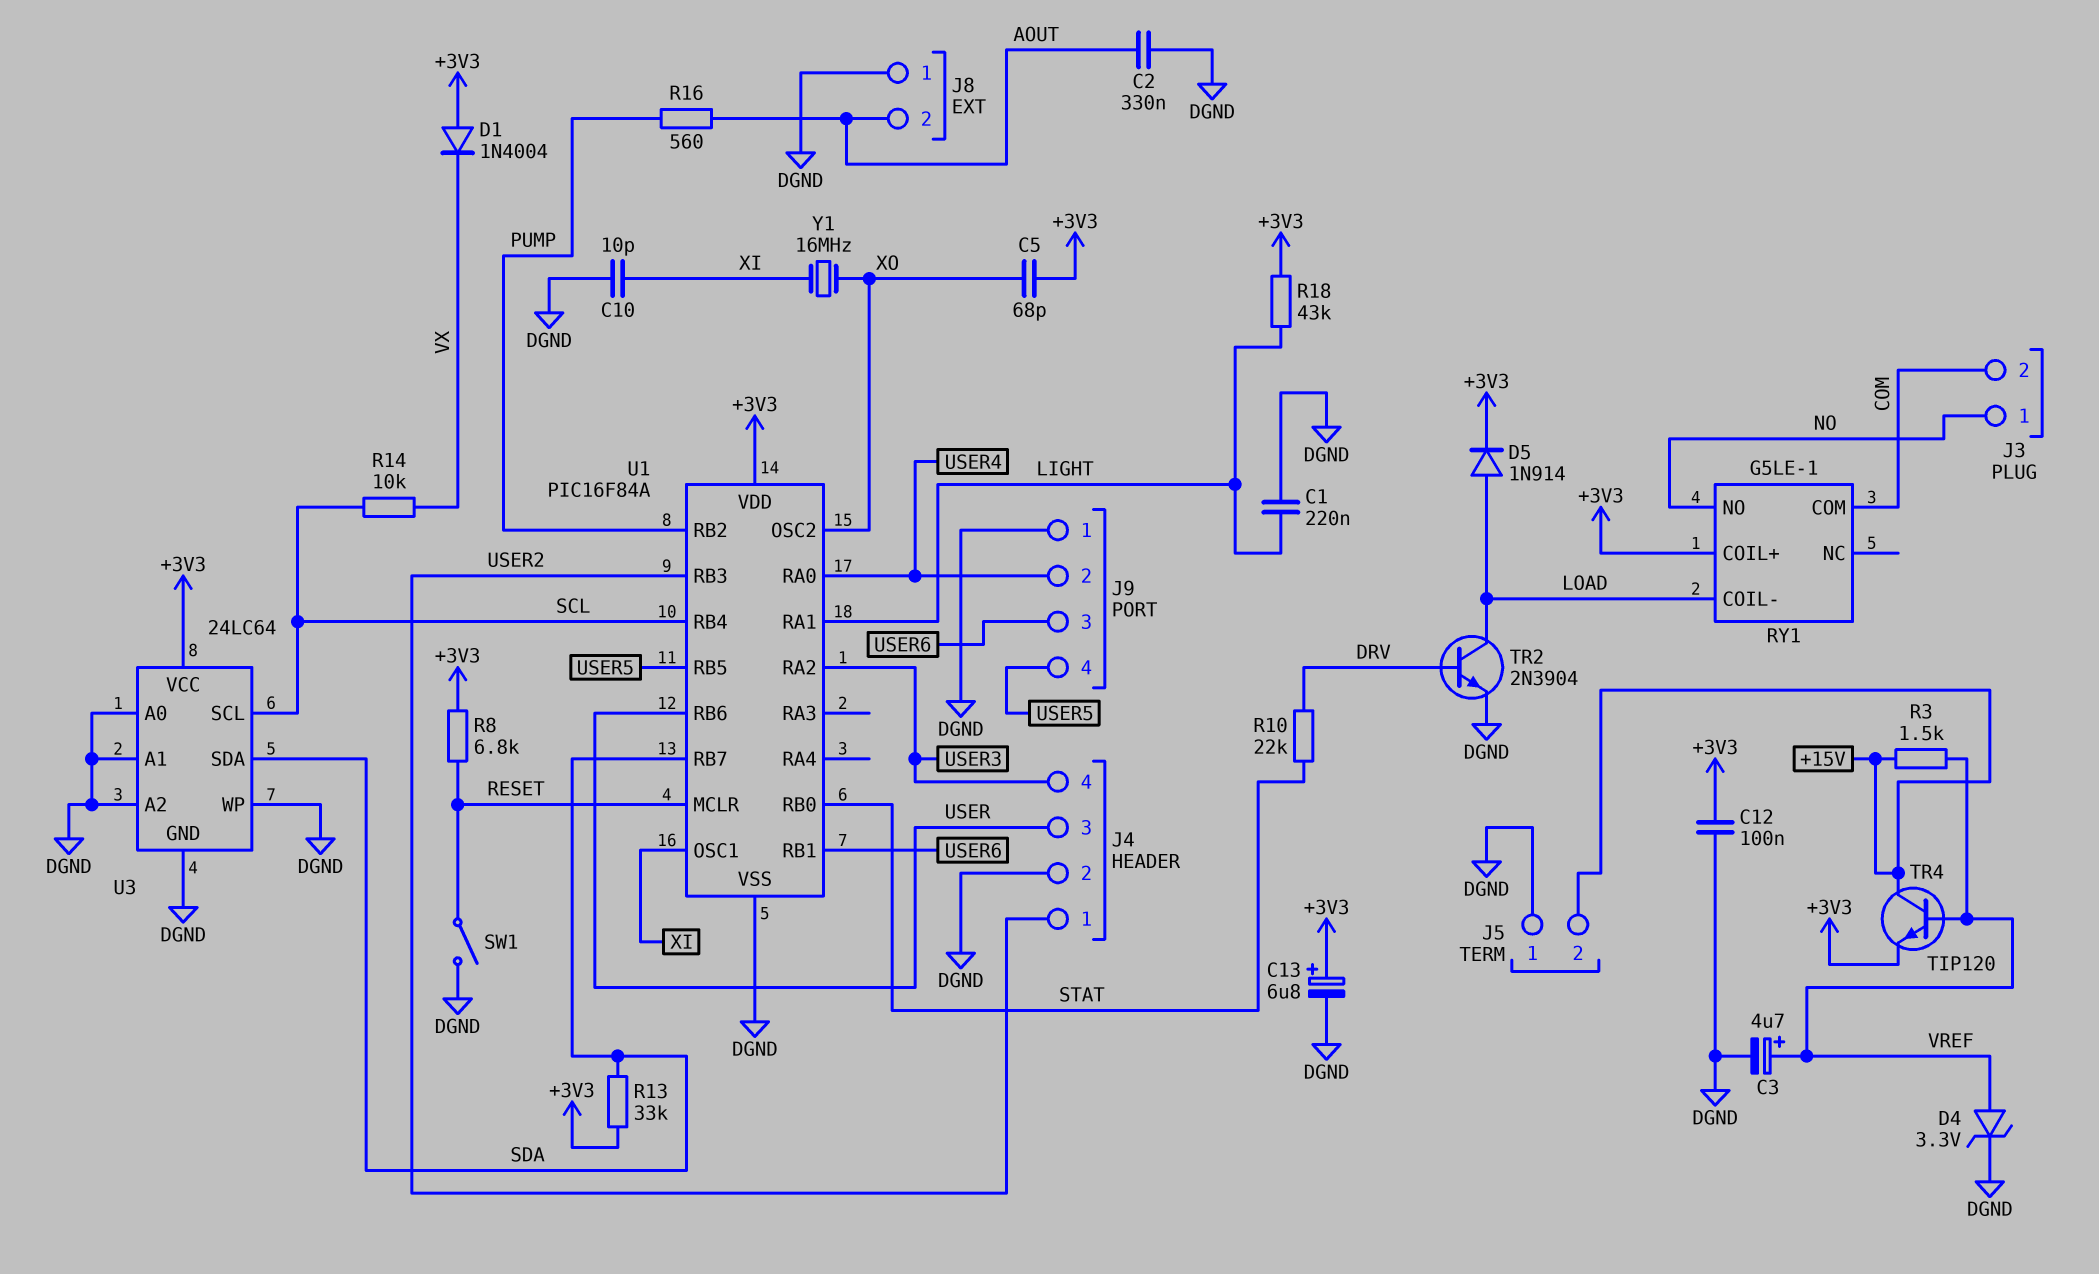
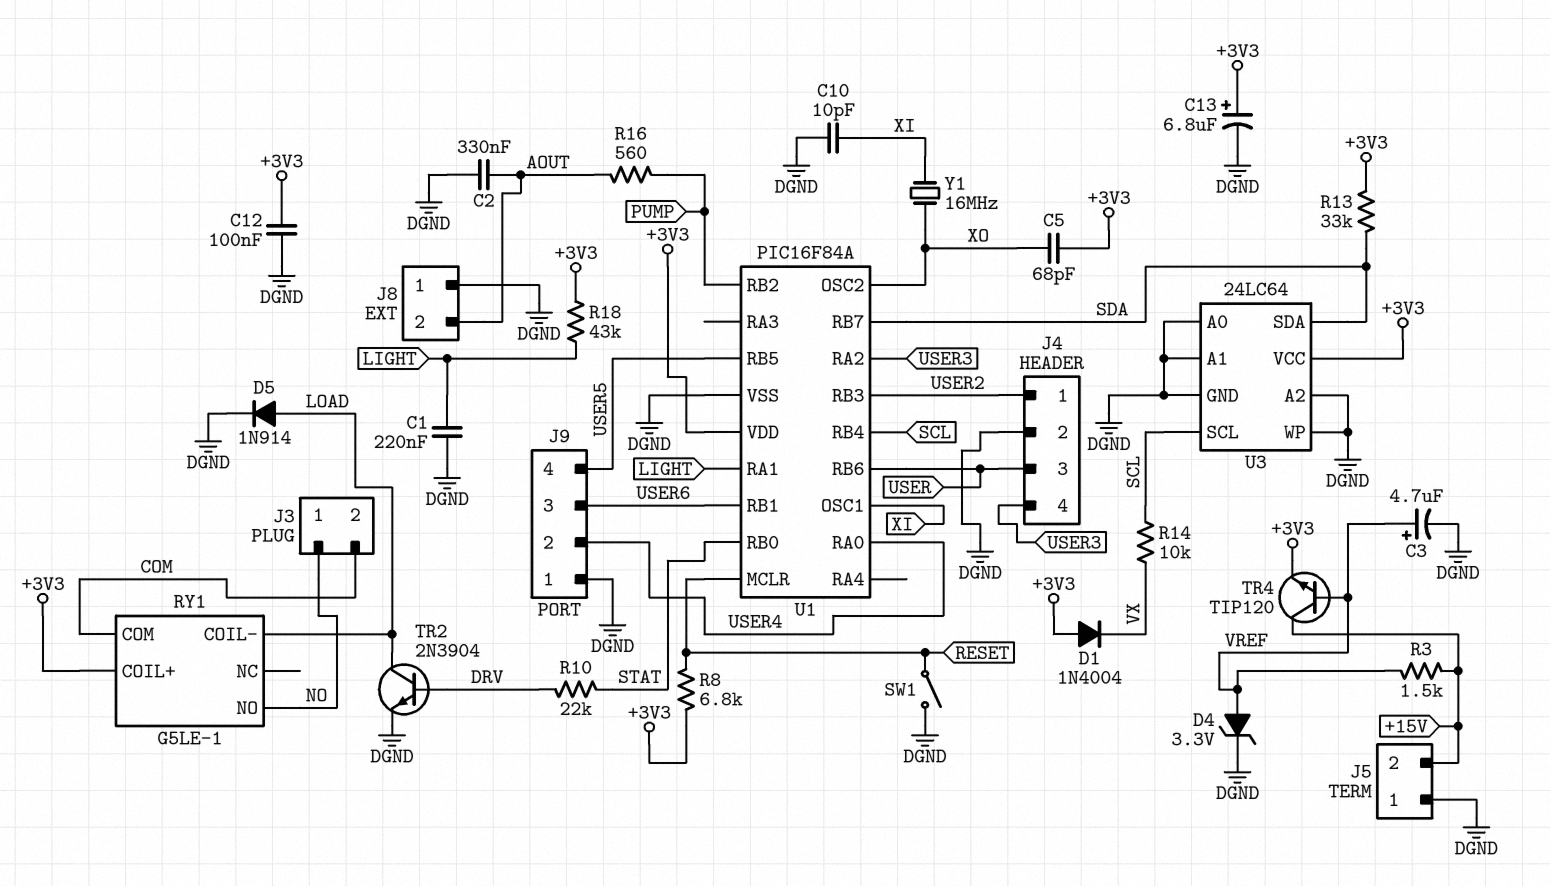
D5: diode 1N914 (A LOAD, K +3V3) -> diode 1N914 (A LOAD, K DGND)

